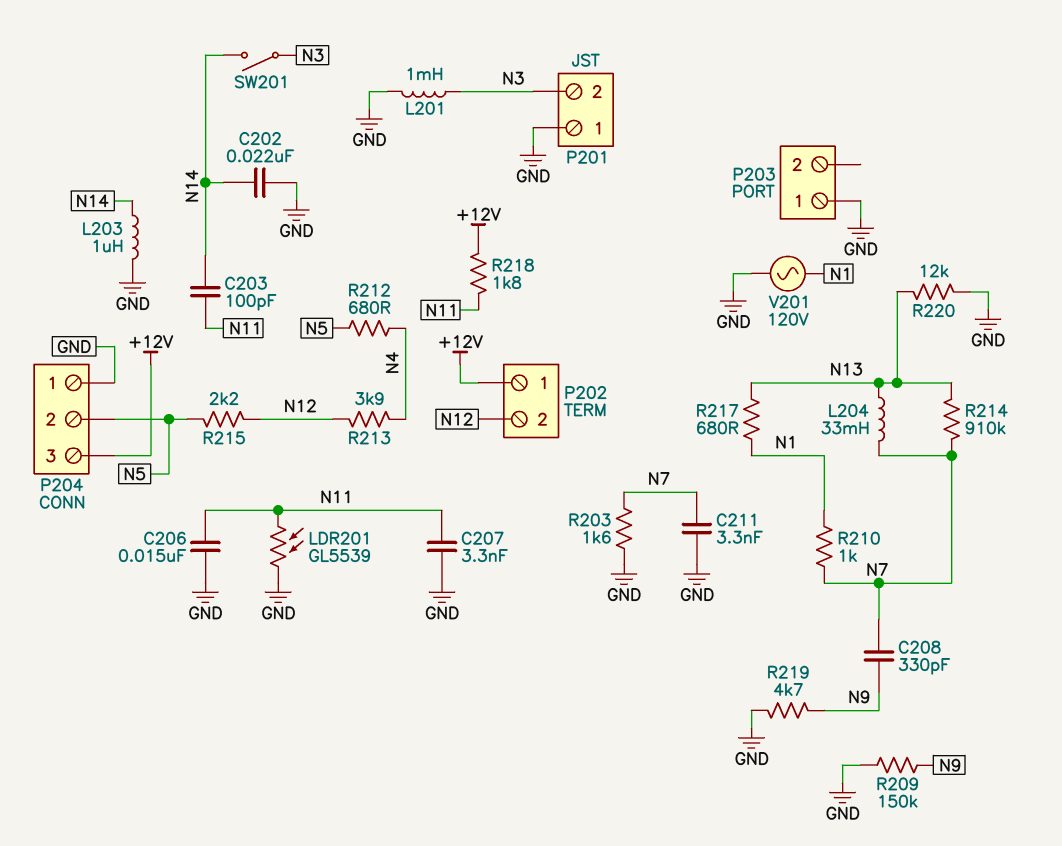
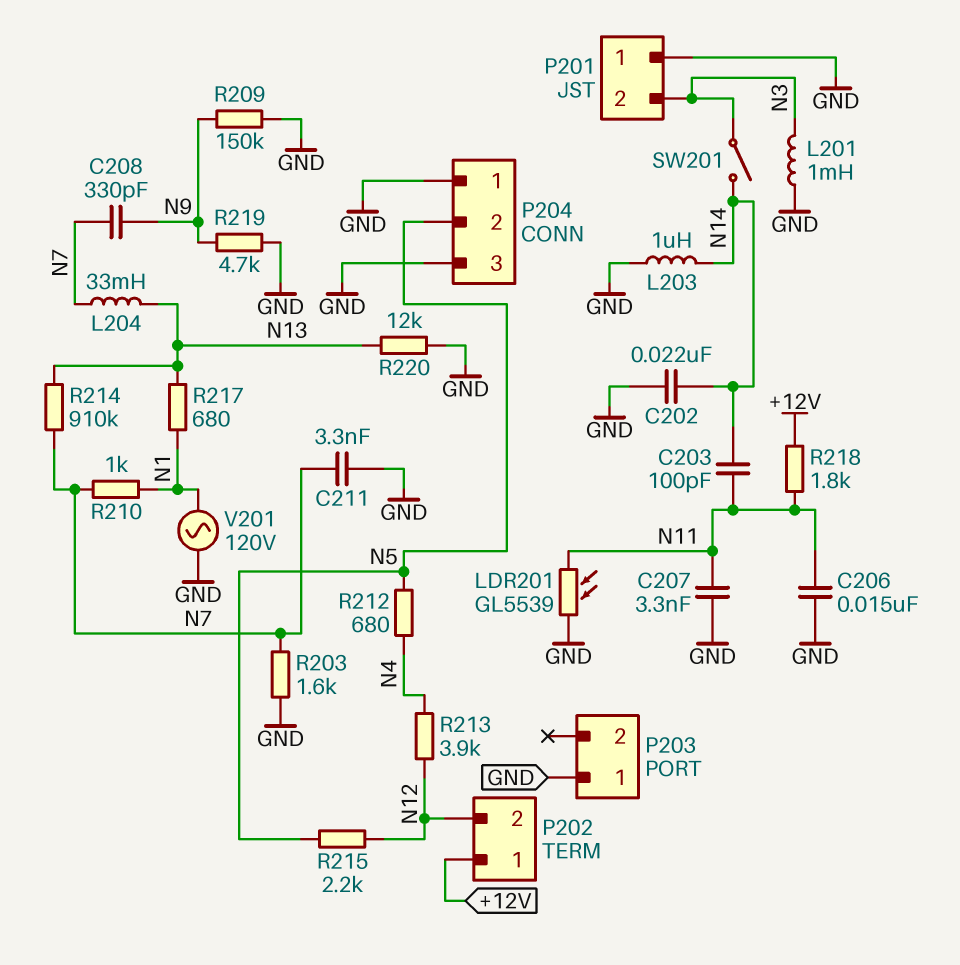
P204 pin 3: +12V -> GND

